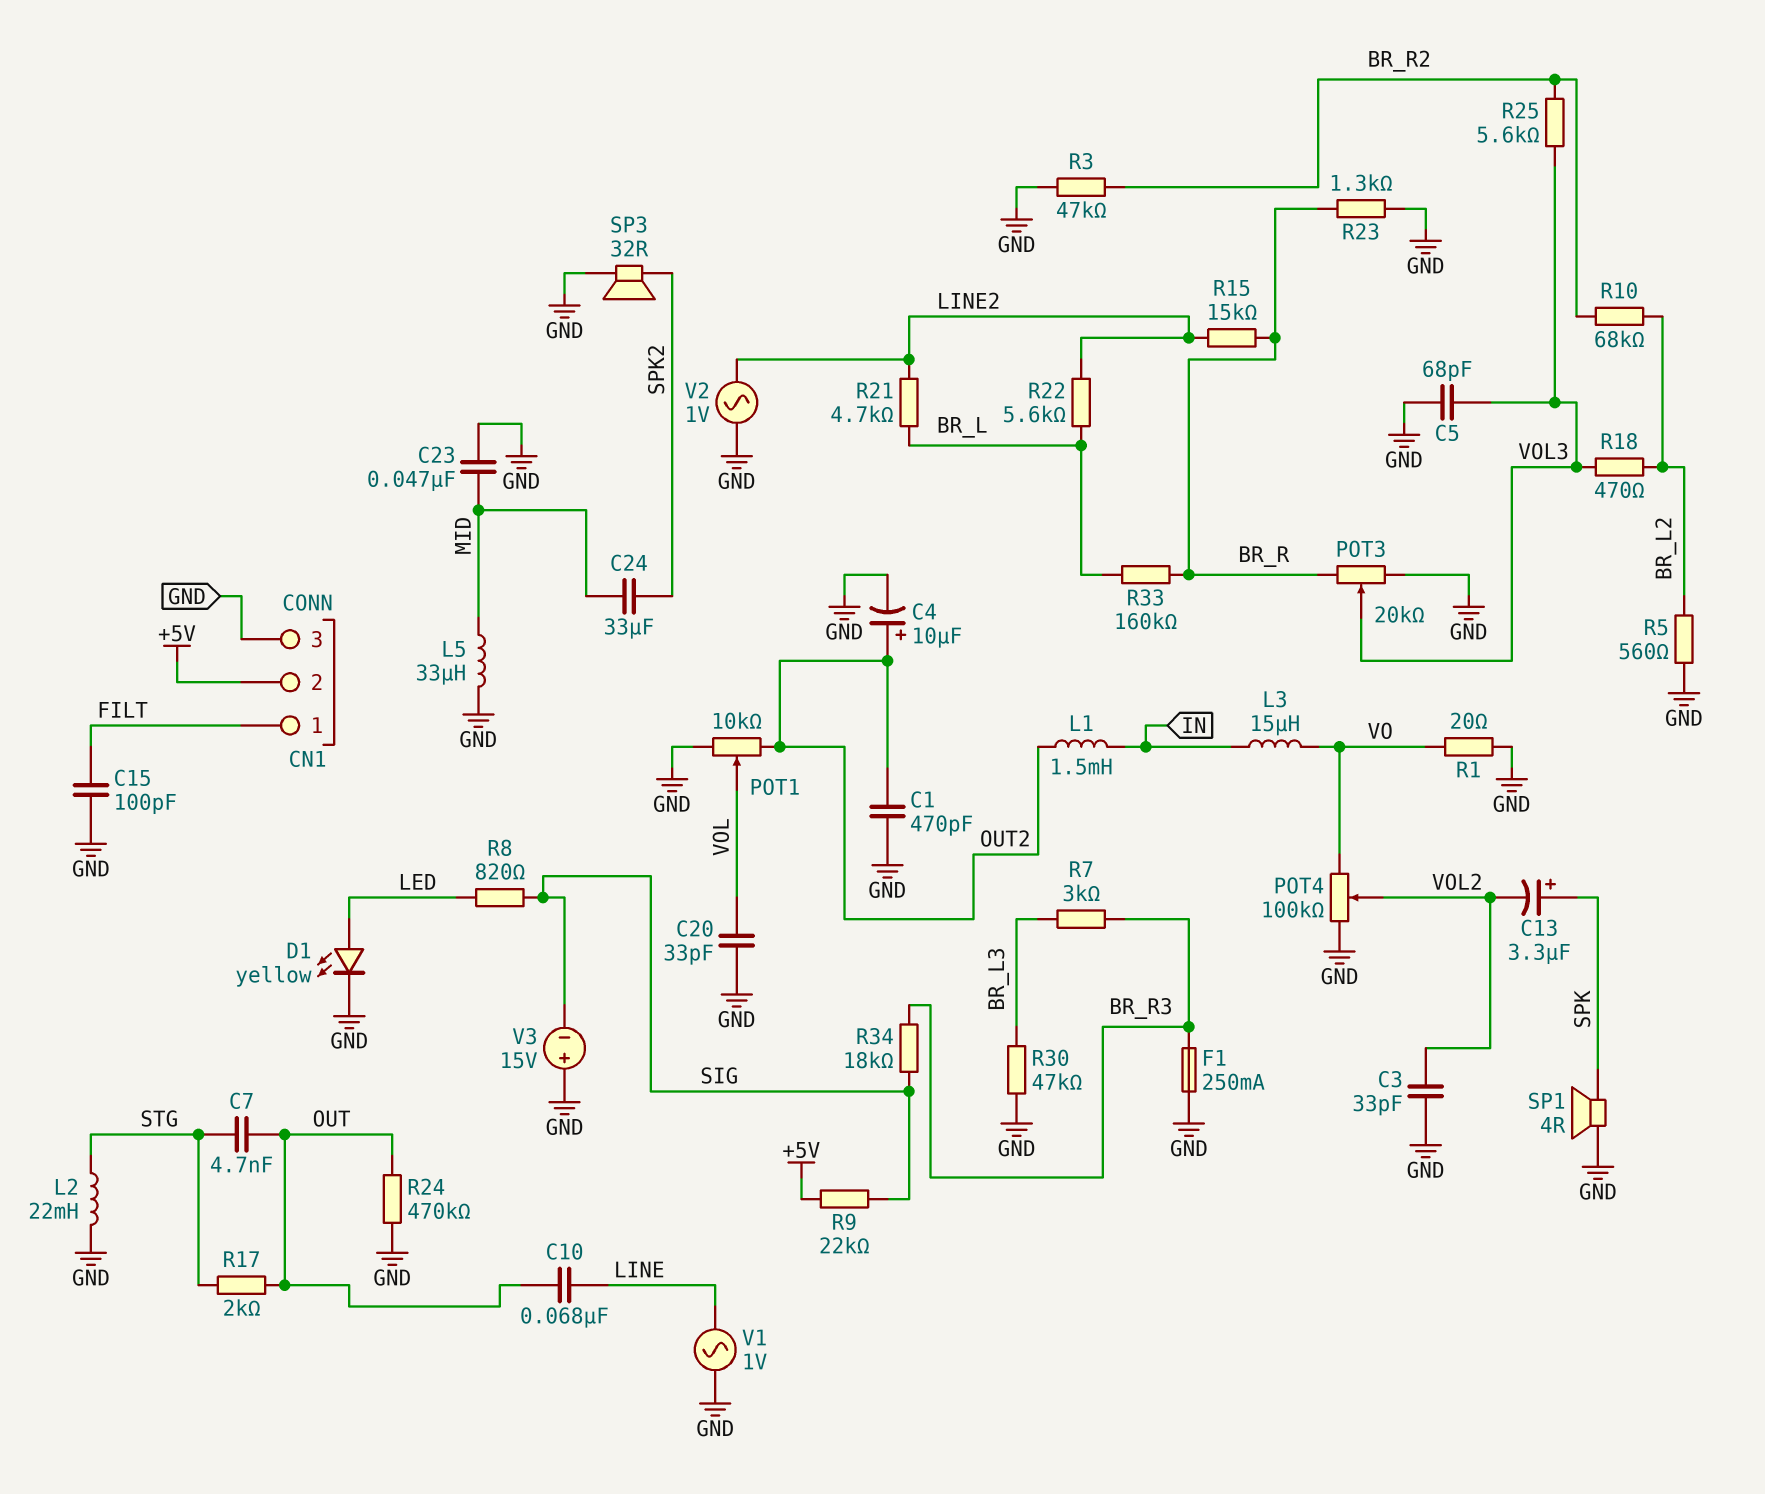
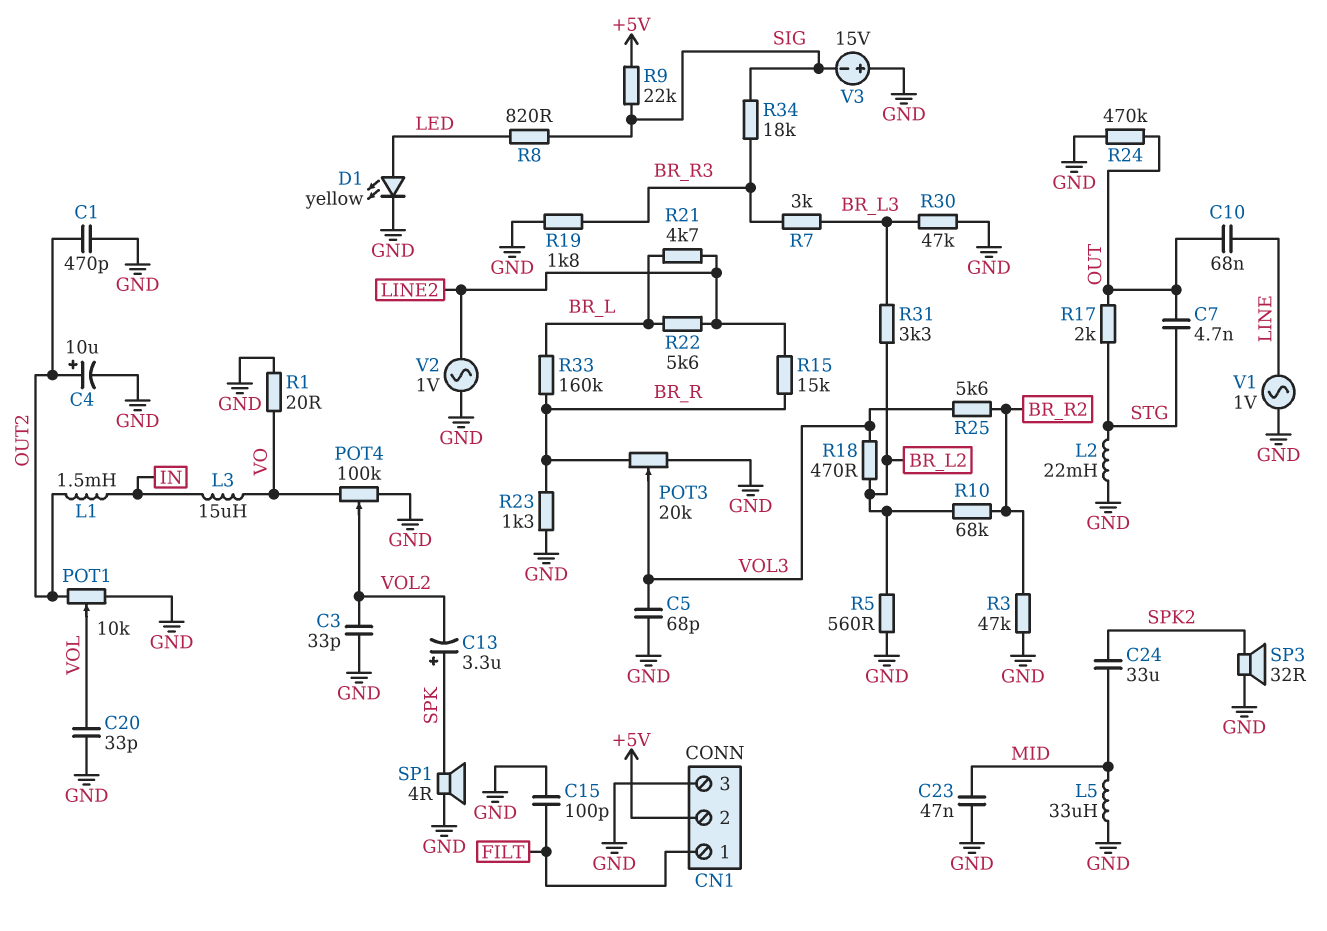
F1: 250mA (BR_R3, GND) -> none
R19: none -> 1.8k (BR_R3, GND)
R31: none -> 3.3k (BR_L2, BR_L3)

